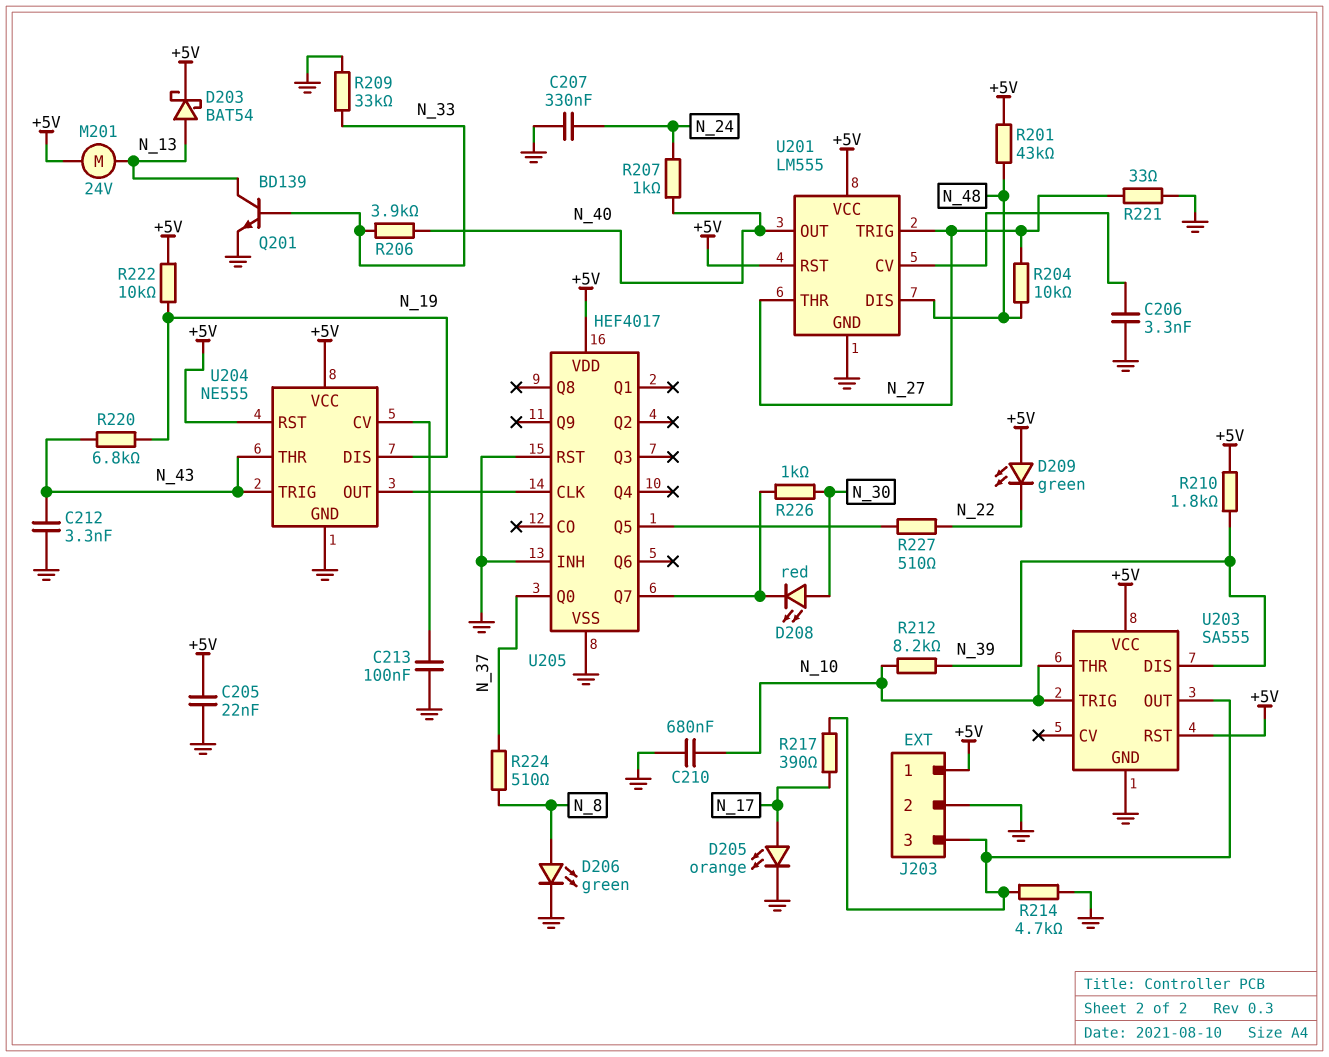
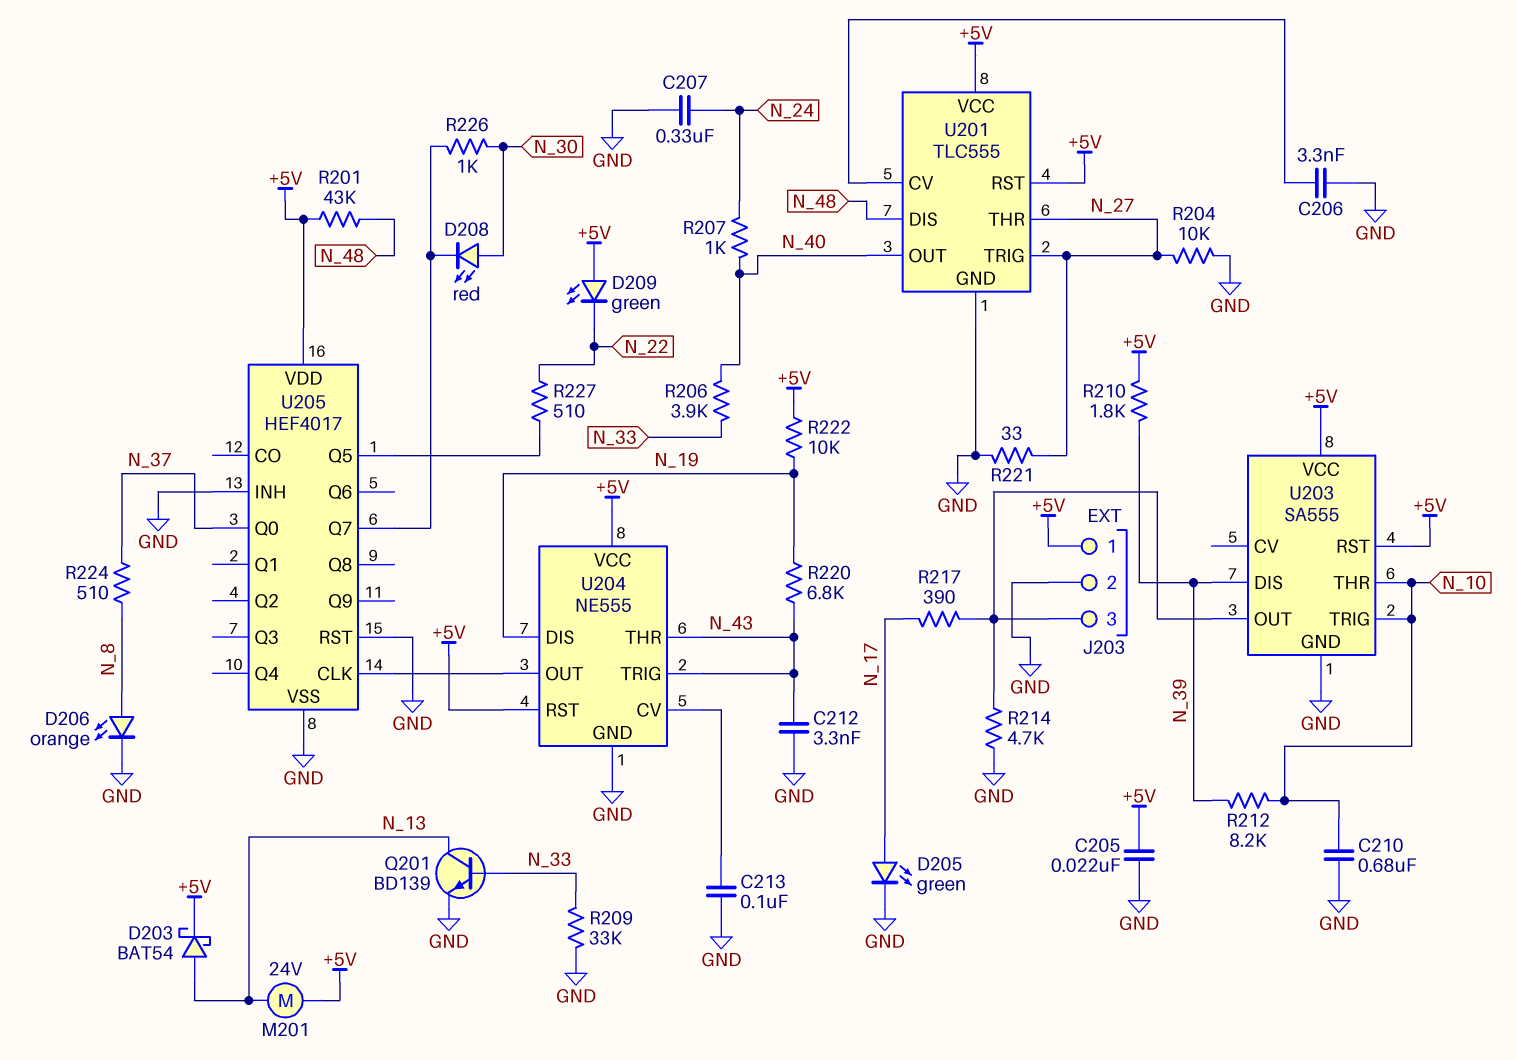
D205: LED orange (A N_17, K GND) -> LED green (A N_17, K GND)
D206: LED green (A N_8, K GND) -> LED orange (A N_8, K GND)
R204: 10k (N_27, N_48) -> 10k (GND, N_27)
U201: LM555 -> TLC555

